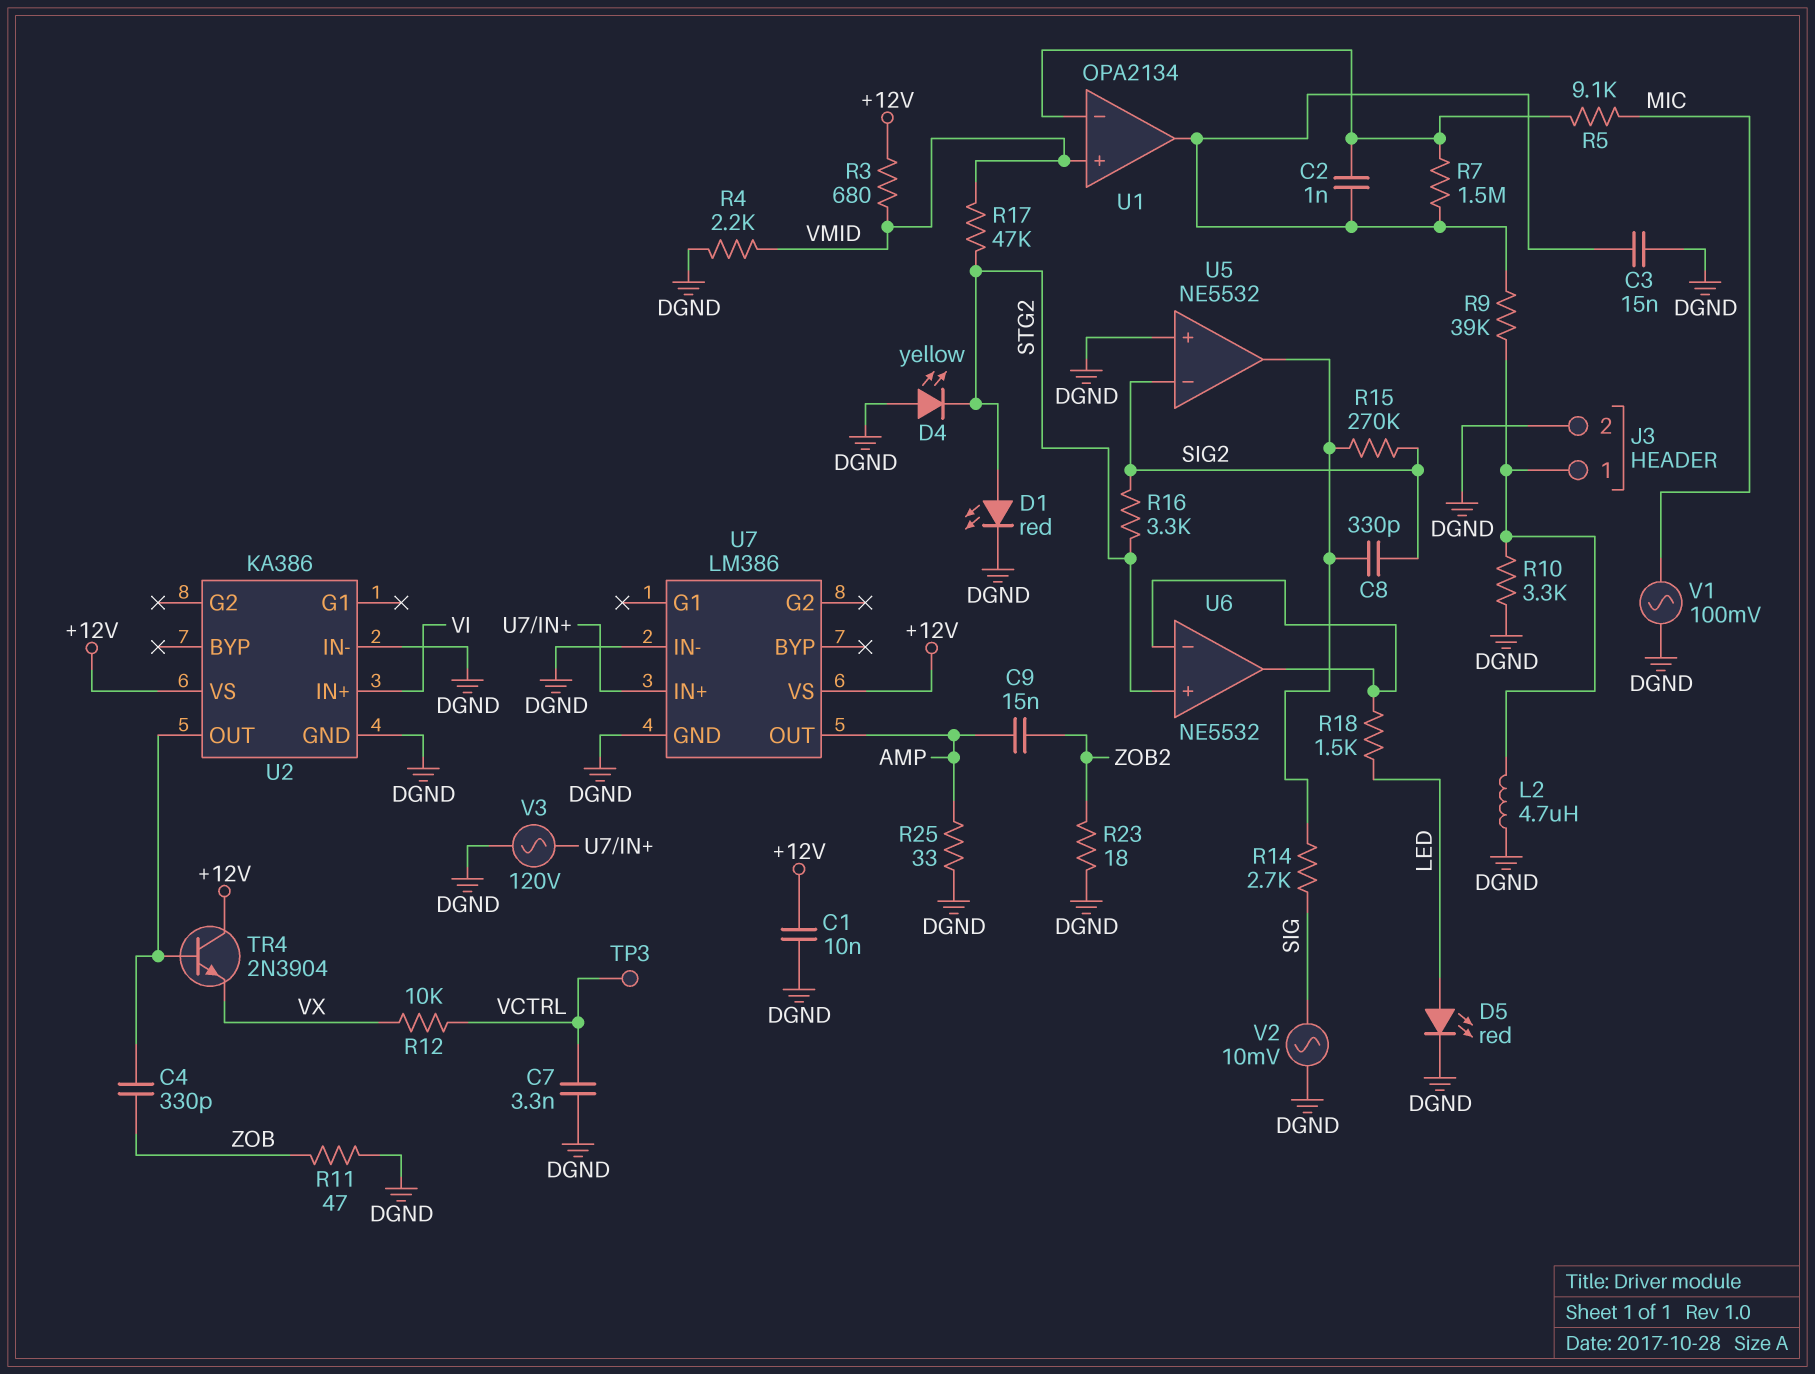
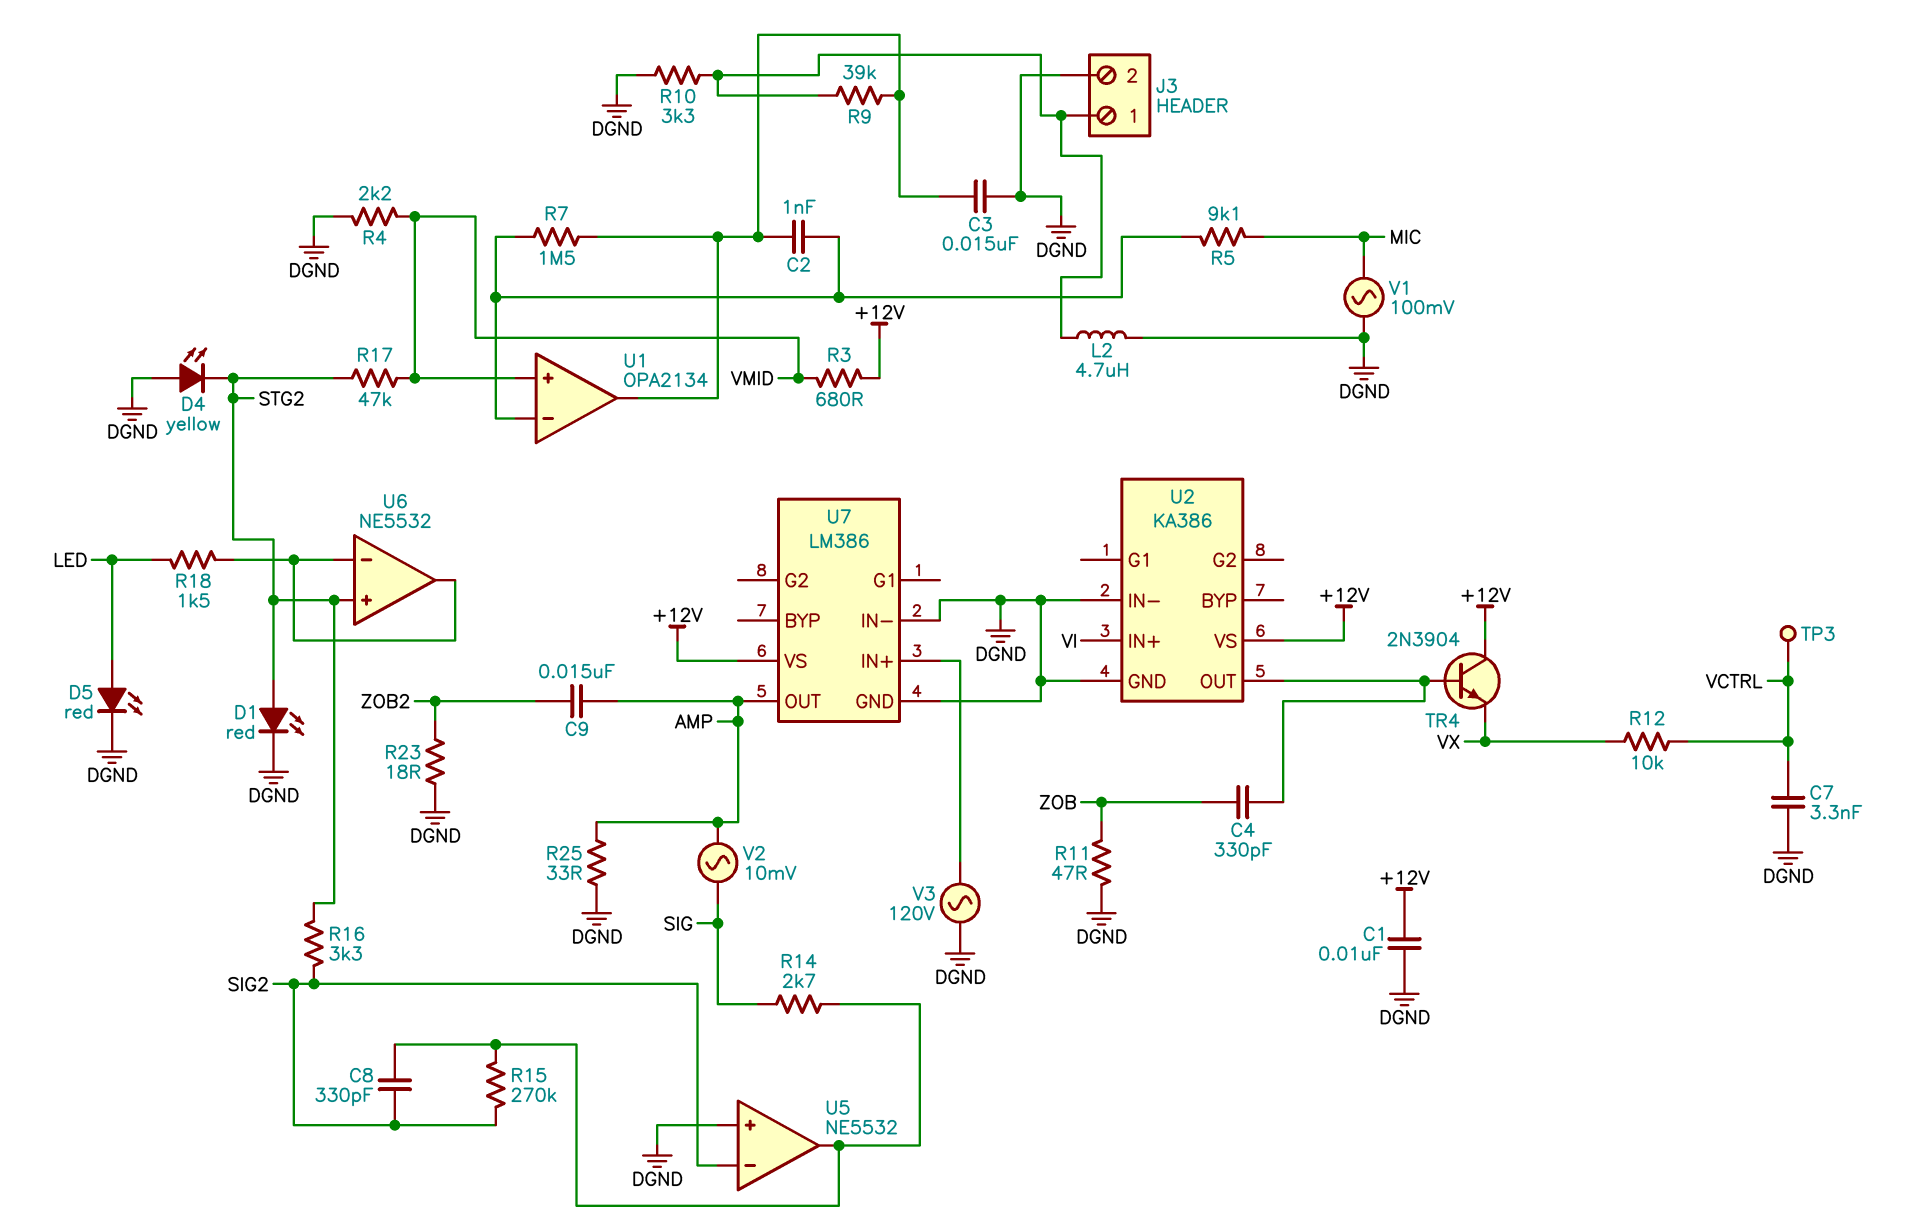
V2: AC 10mV (DGND, SIG) -> AC 10mV (AMP, SIG)

